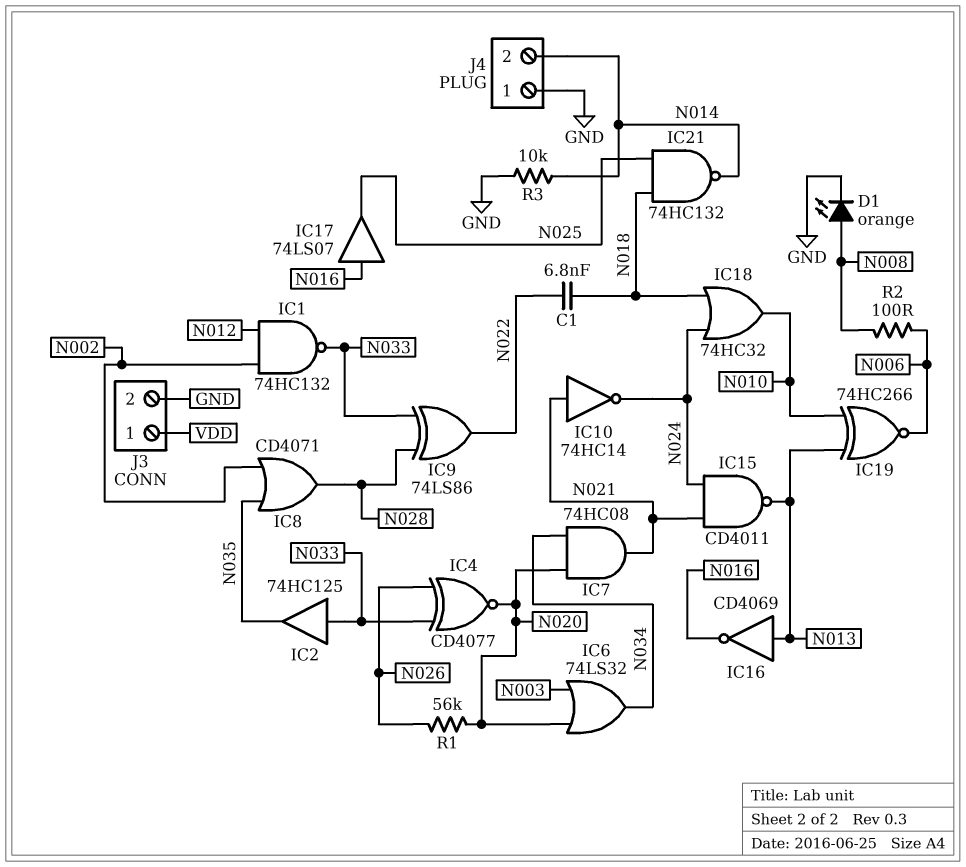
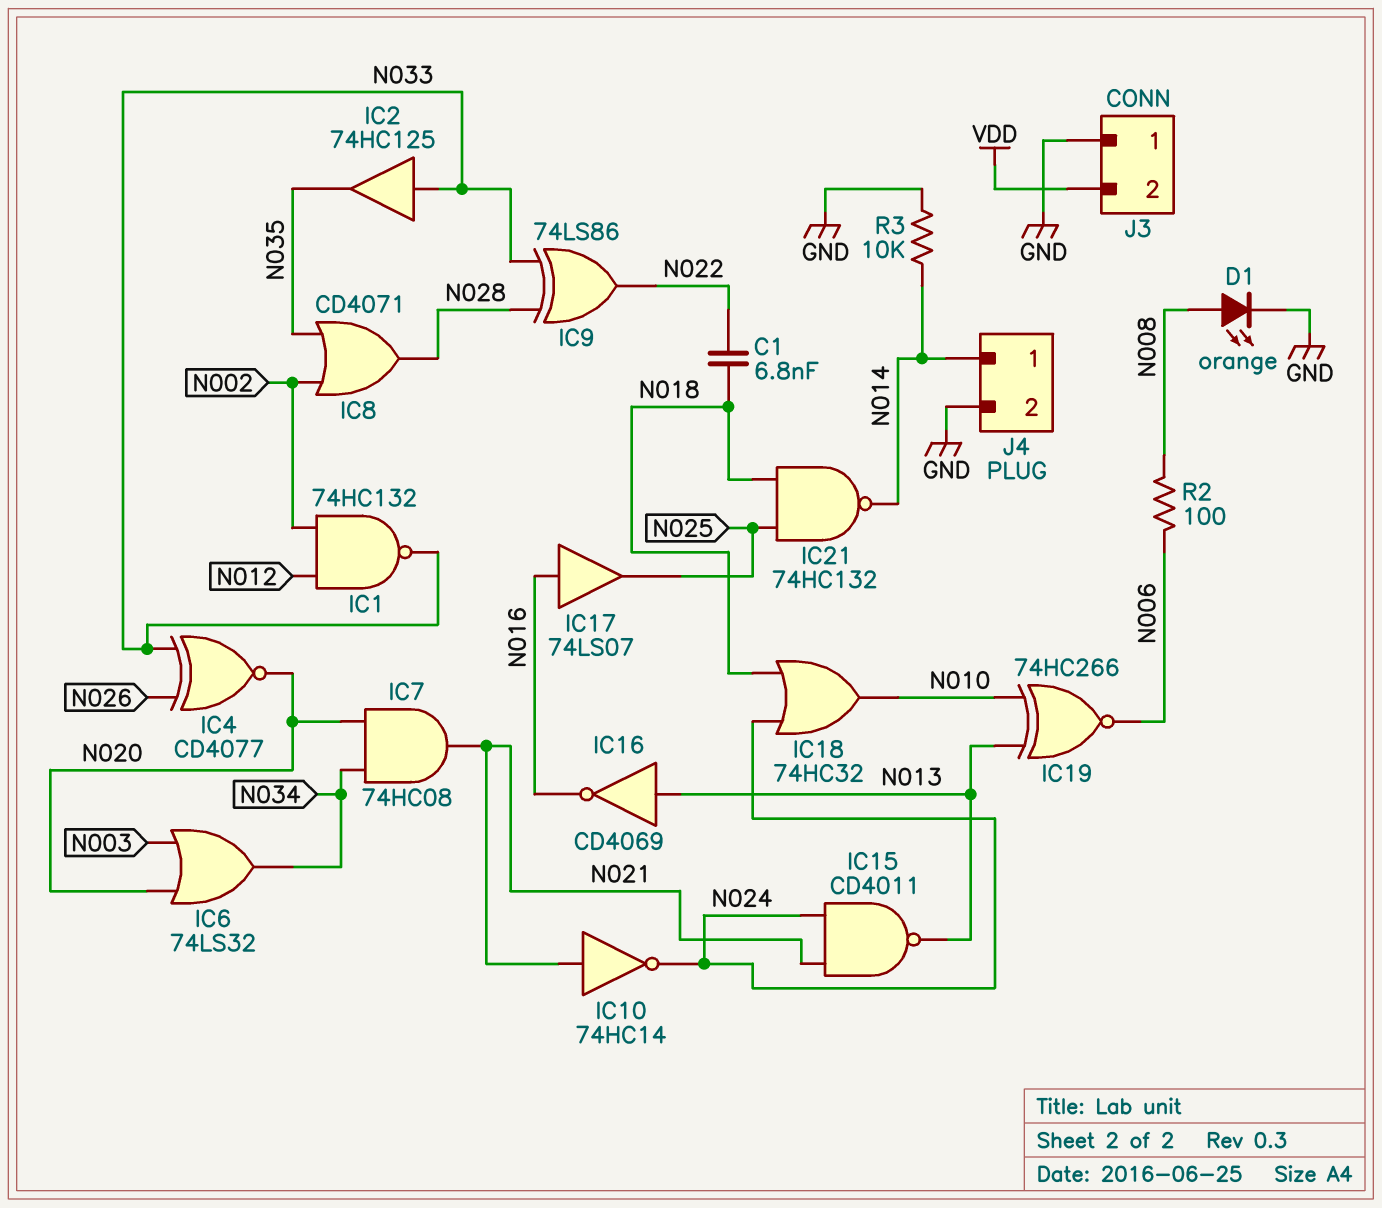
J3 pin 1: VDD -> GND
J3 pin 2: GND -> VDD
J4 pin 1: GND -> N014
J4 pin 2: N014 -> GND
R1: 56k (N020, N026) -> none

